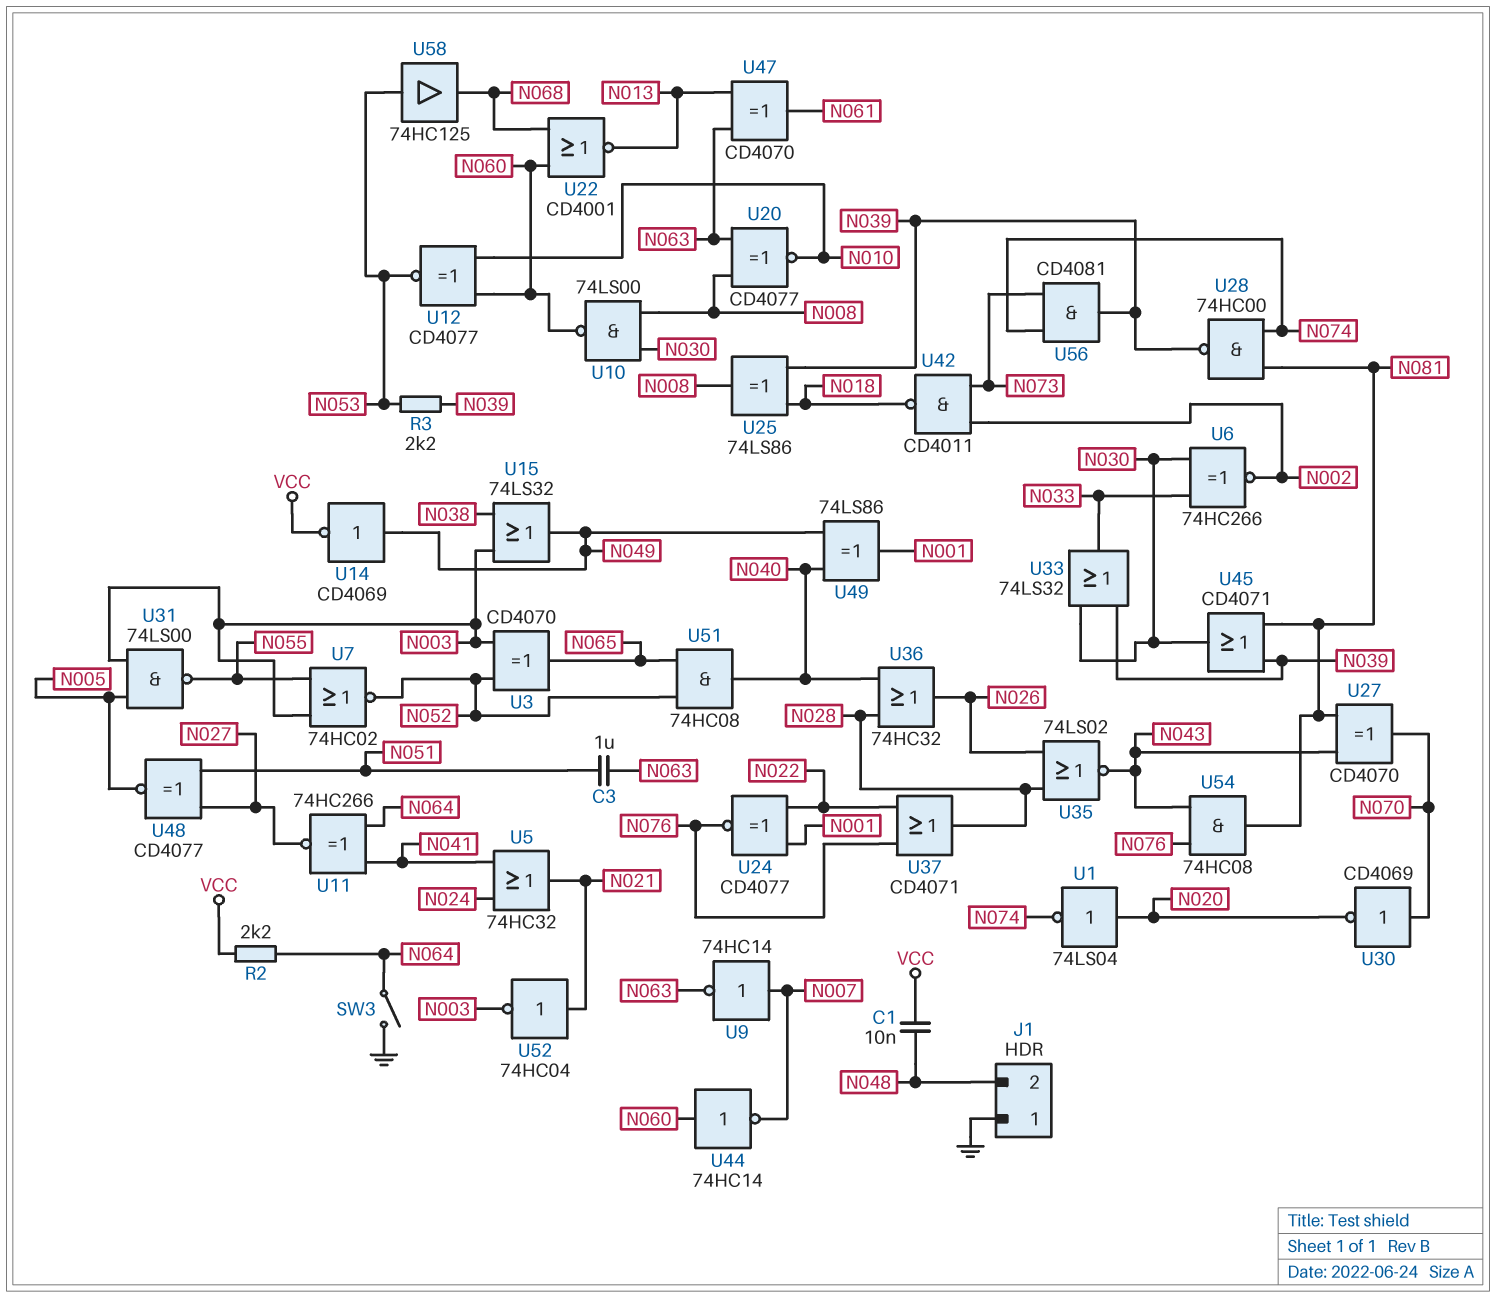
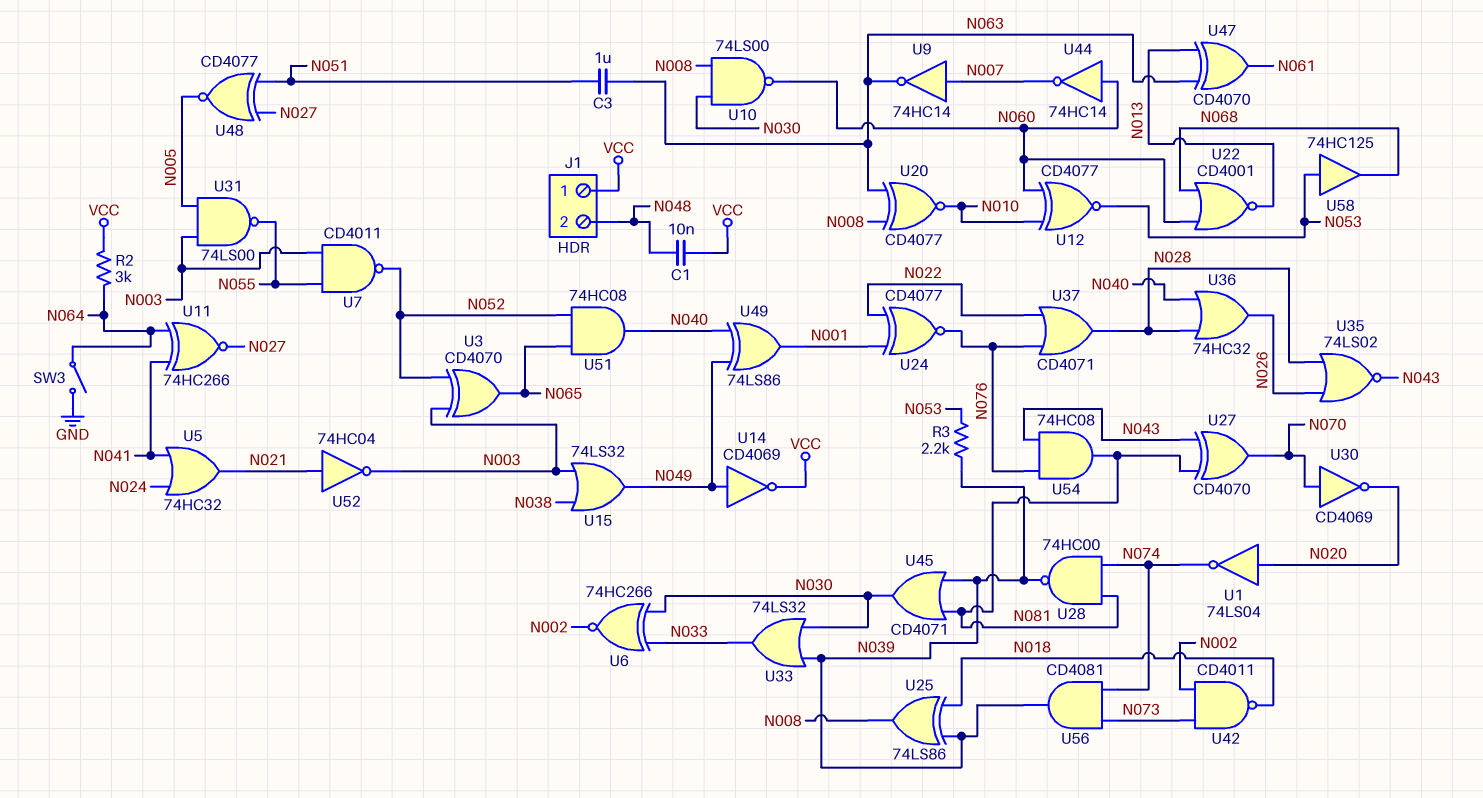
J1 pin 1: GND -> VCC
R2: 2.2k (N064, VCC) -> 3k (N064, VCC)
U7: NOR 74HC02 (in N003, in N055, out N052) -> NAND CD4011 (in N003, in N055, out N052)

